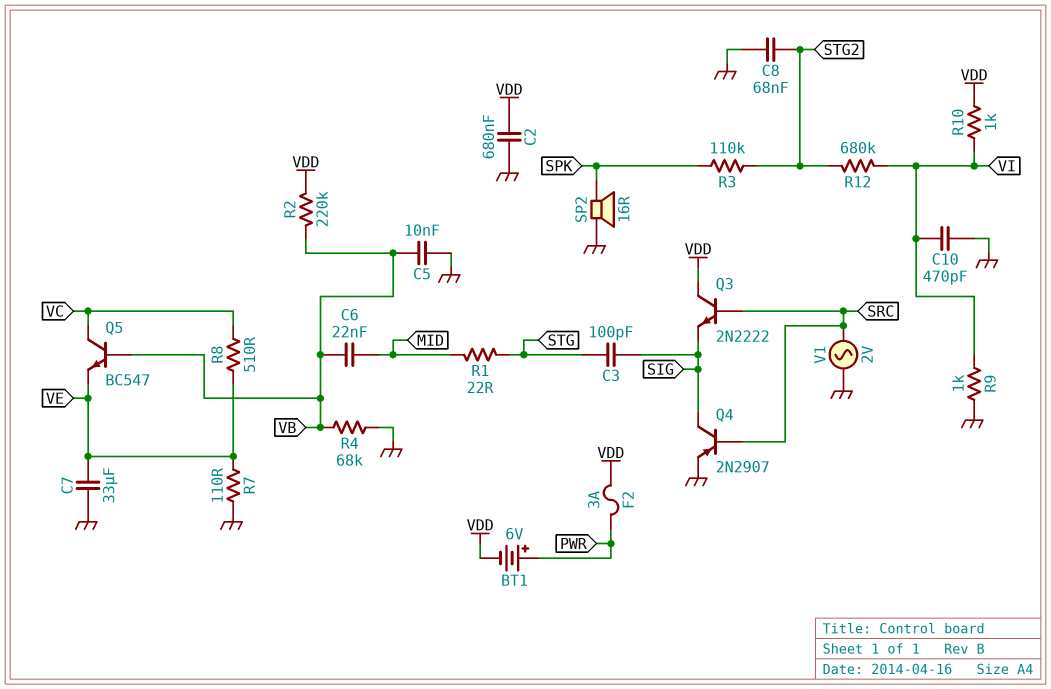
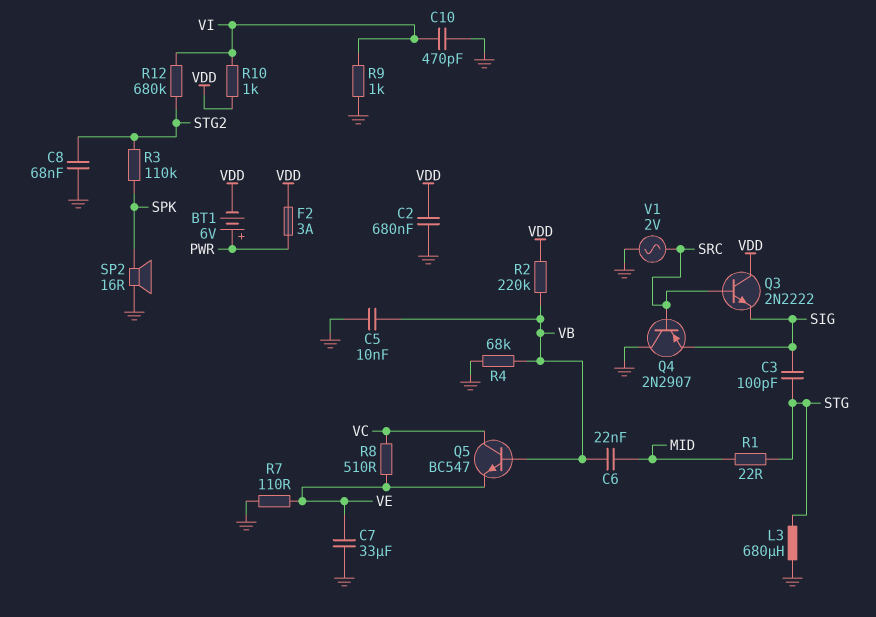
L3: none -> 680uH (GND, STG)
Q4: PNP 2N2907 (B SRC, C SIG, E GND) -> PNP 2N2907 (B SRC, C GND, E SIG)

